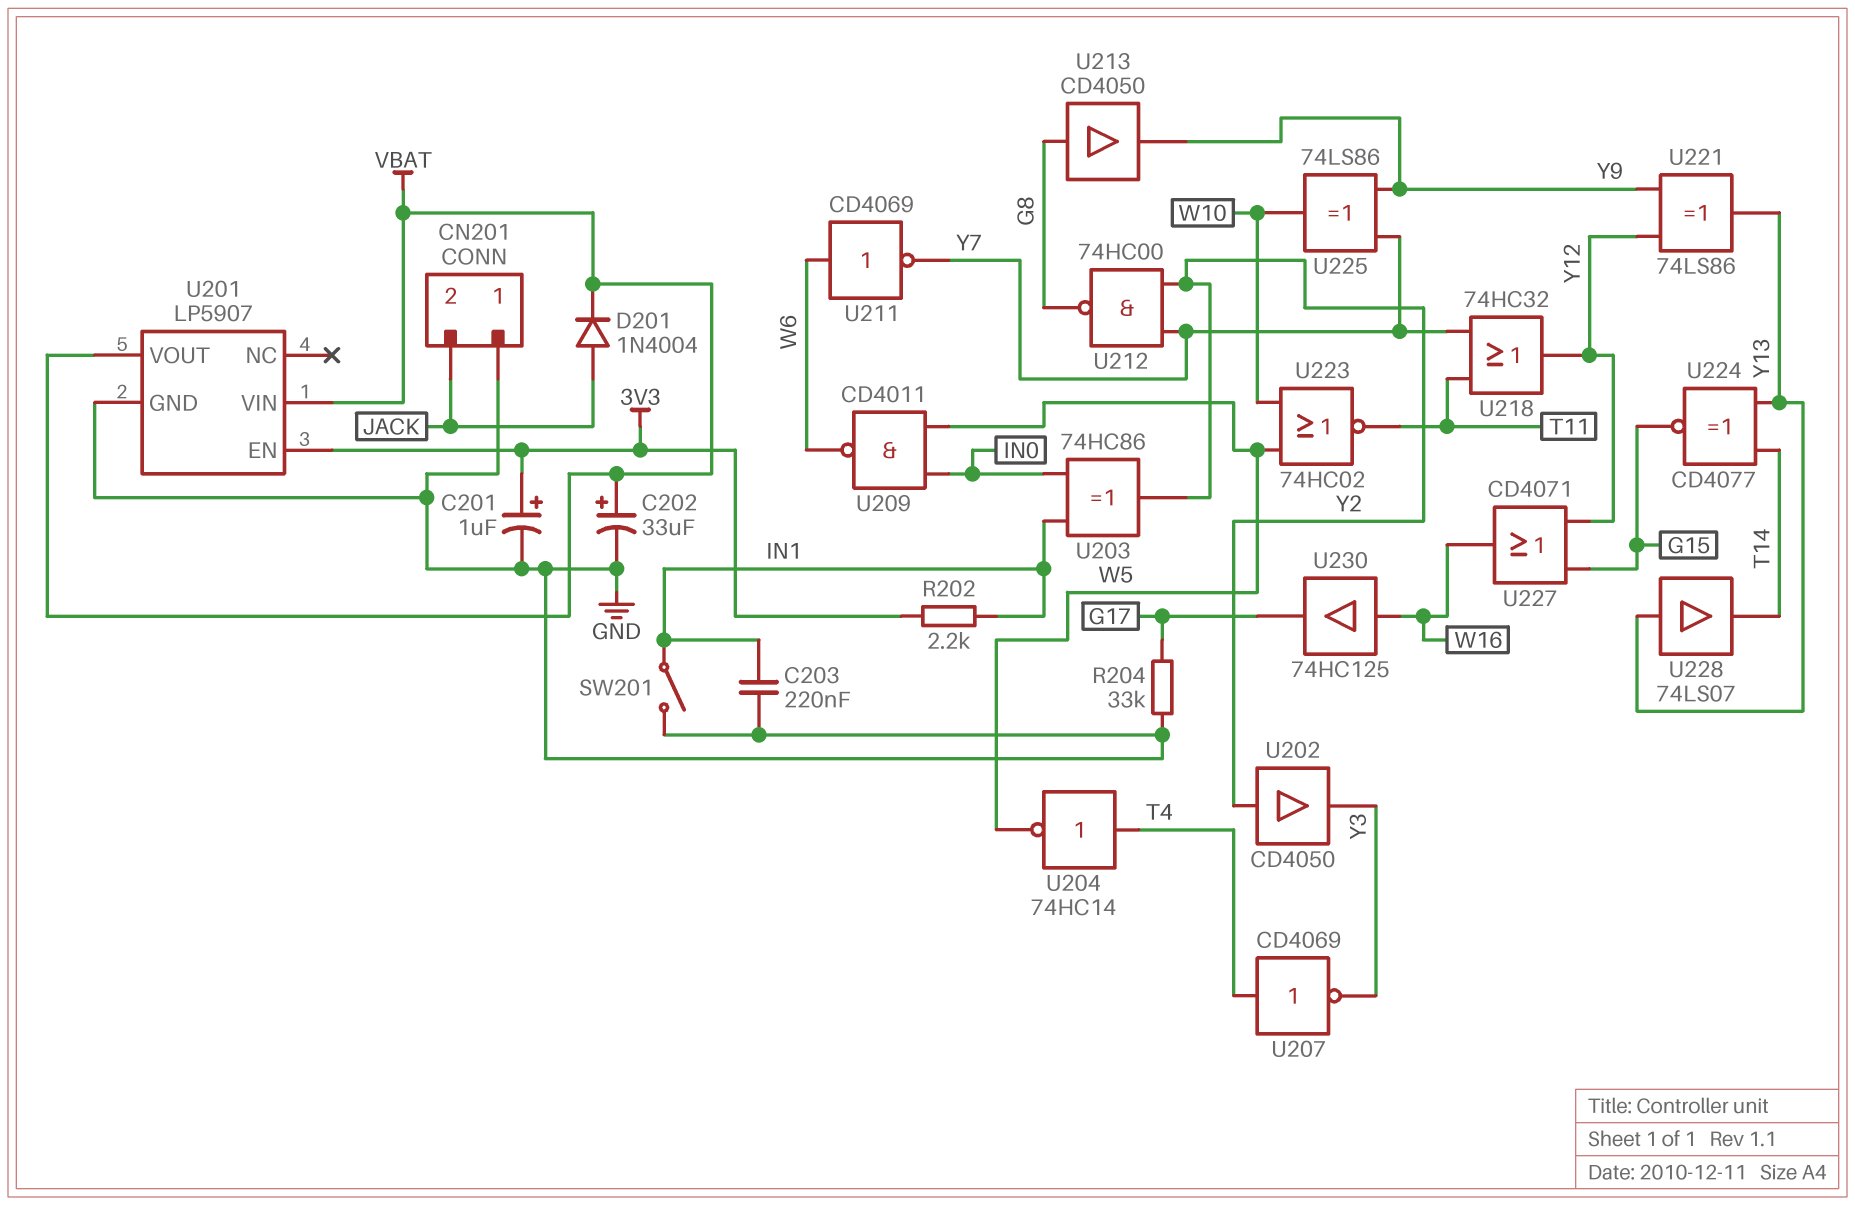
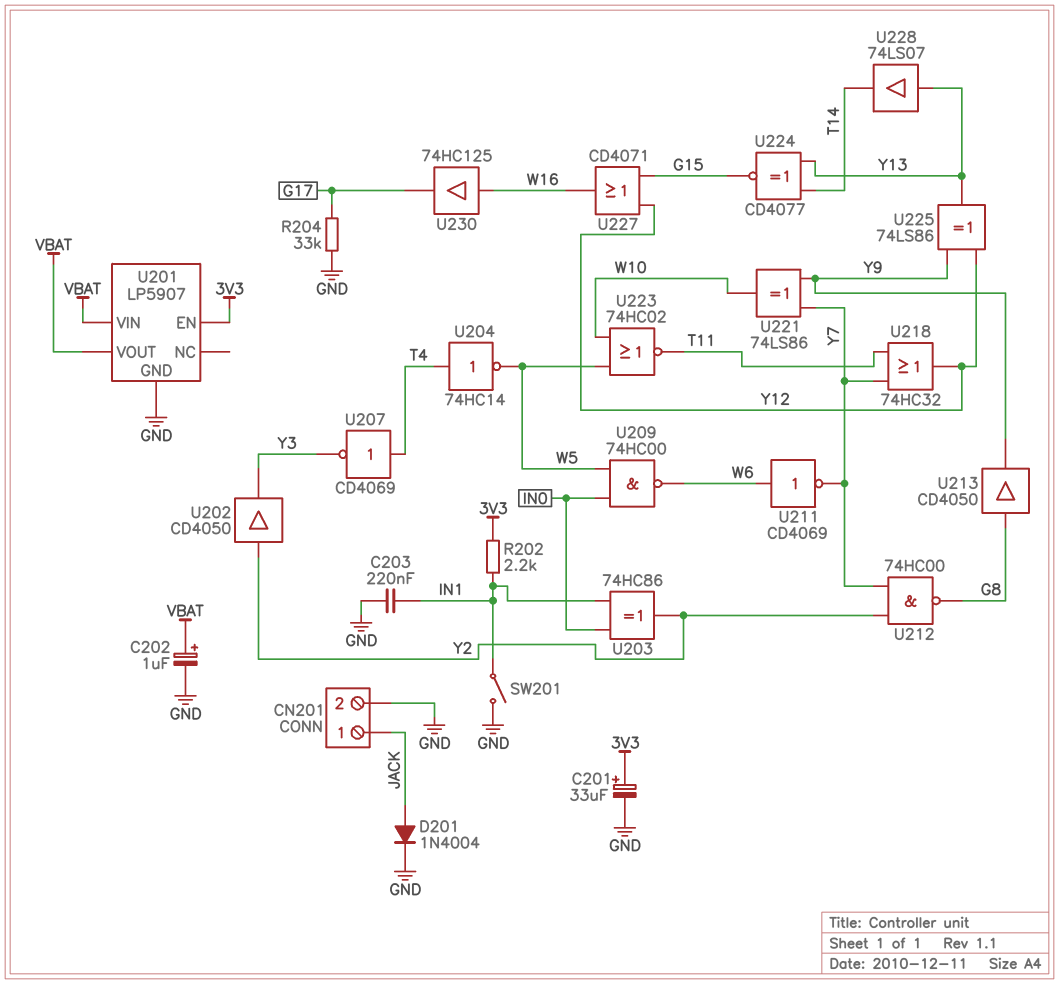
C201: 1uF (plus 3V3, minus GND) -> 33uF (plus 3V3, minus GND)
C202: 33uF (plus VBAT, minus GND) -> 1uF (plus VBAT, minus GND)
CN201 pin 1: GND -> JACK
CN201 pin 2: JACK -> GND
D201: diode 1N4004 (A JACK, K VBAT) -> diode 1N4004 (A JACK, K GND)
U209: NAND CD4011 (in IN0, in W5, out W6) -> NAND 74HC00 (in IN0, in W5, out W6)
U221: XOR 74LS86 (in Y9, in Y12, out Y13) -> XOR 74LS86 (in Y7, in Y9, out W10)
U225: XOR 74LS86 (in Y7, in Y9, out W10) -> XOR 74LS86 (in Y9, in Y12, out Y13)

